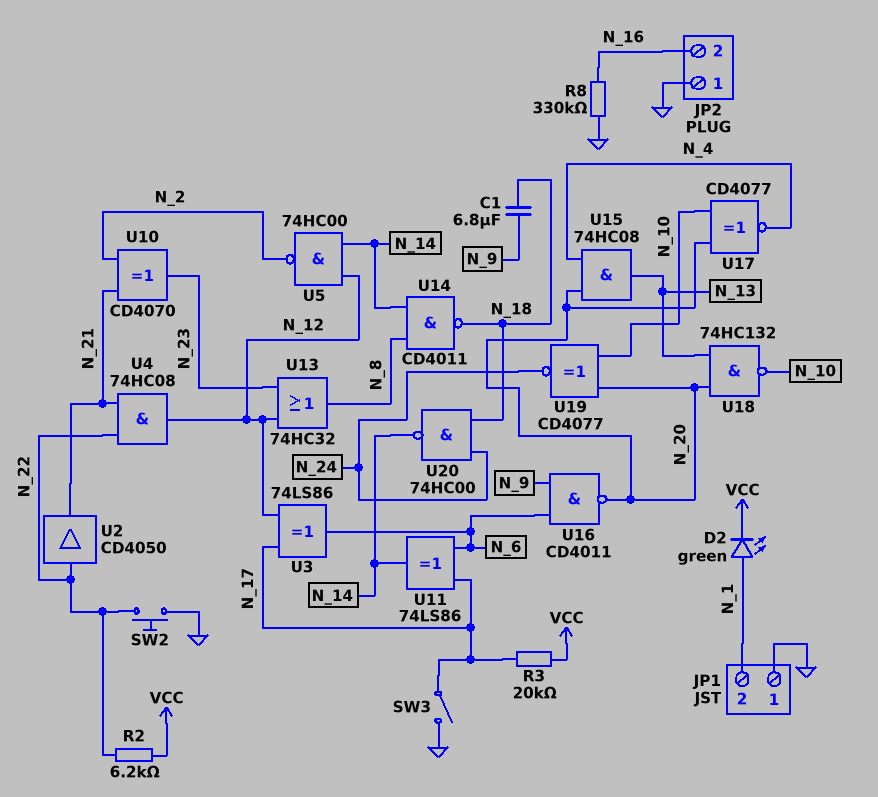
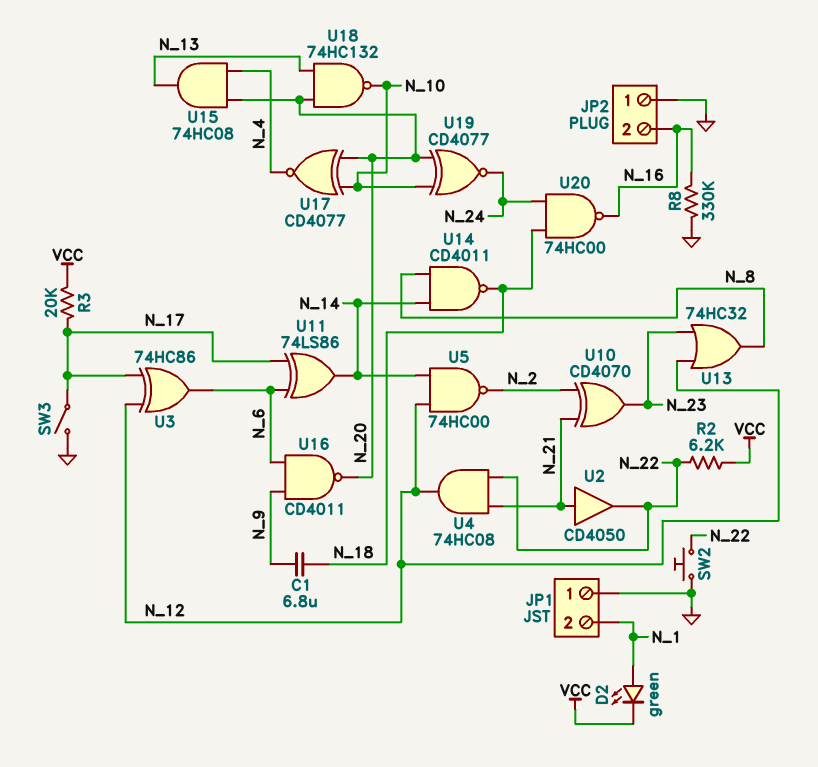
U2: buffer CD4050 (in N_22, out N_21) -> buffer CD4050 (in N_21, out N_22)
U3: XOR 74LS86 (in N_12, in N_17, out N_6) -> XOR 74HC86 (in N_12, in N_17, out N_6)
U20: NAND 74HC00 (in N_18, in N_24, out N_14) -> NAND 74HC00 (in N_18, in N_24, out N_16)

